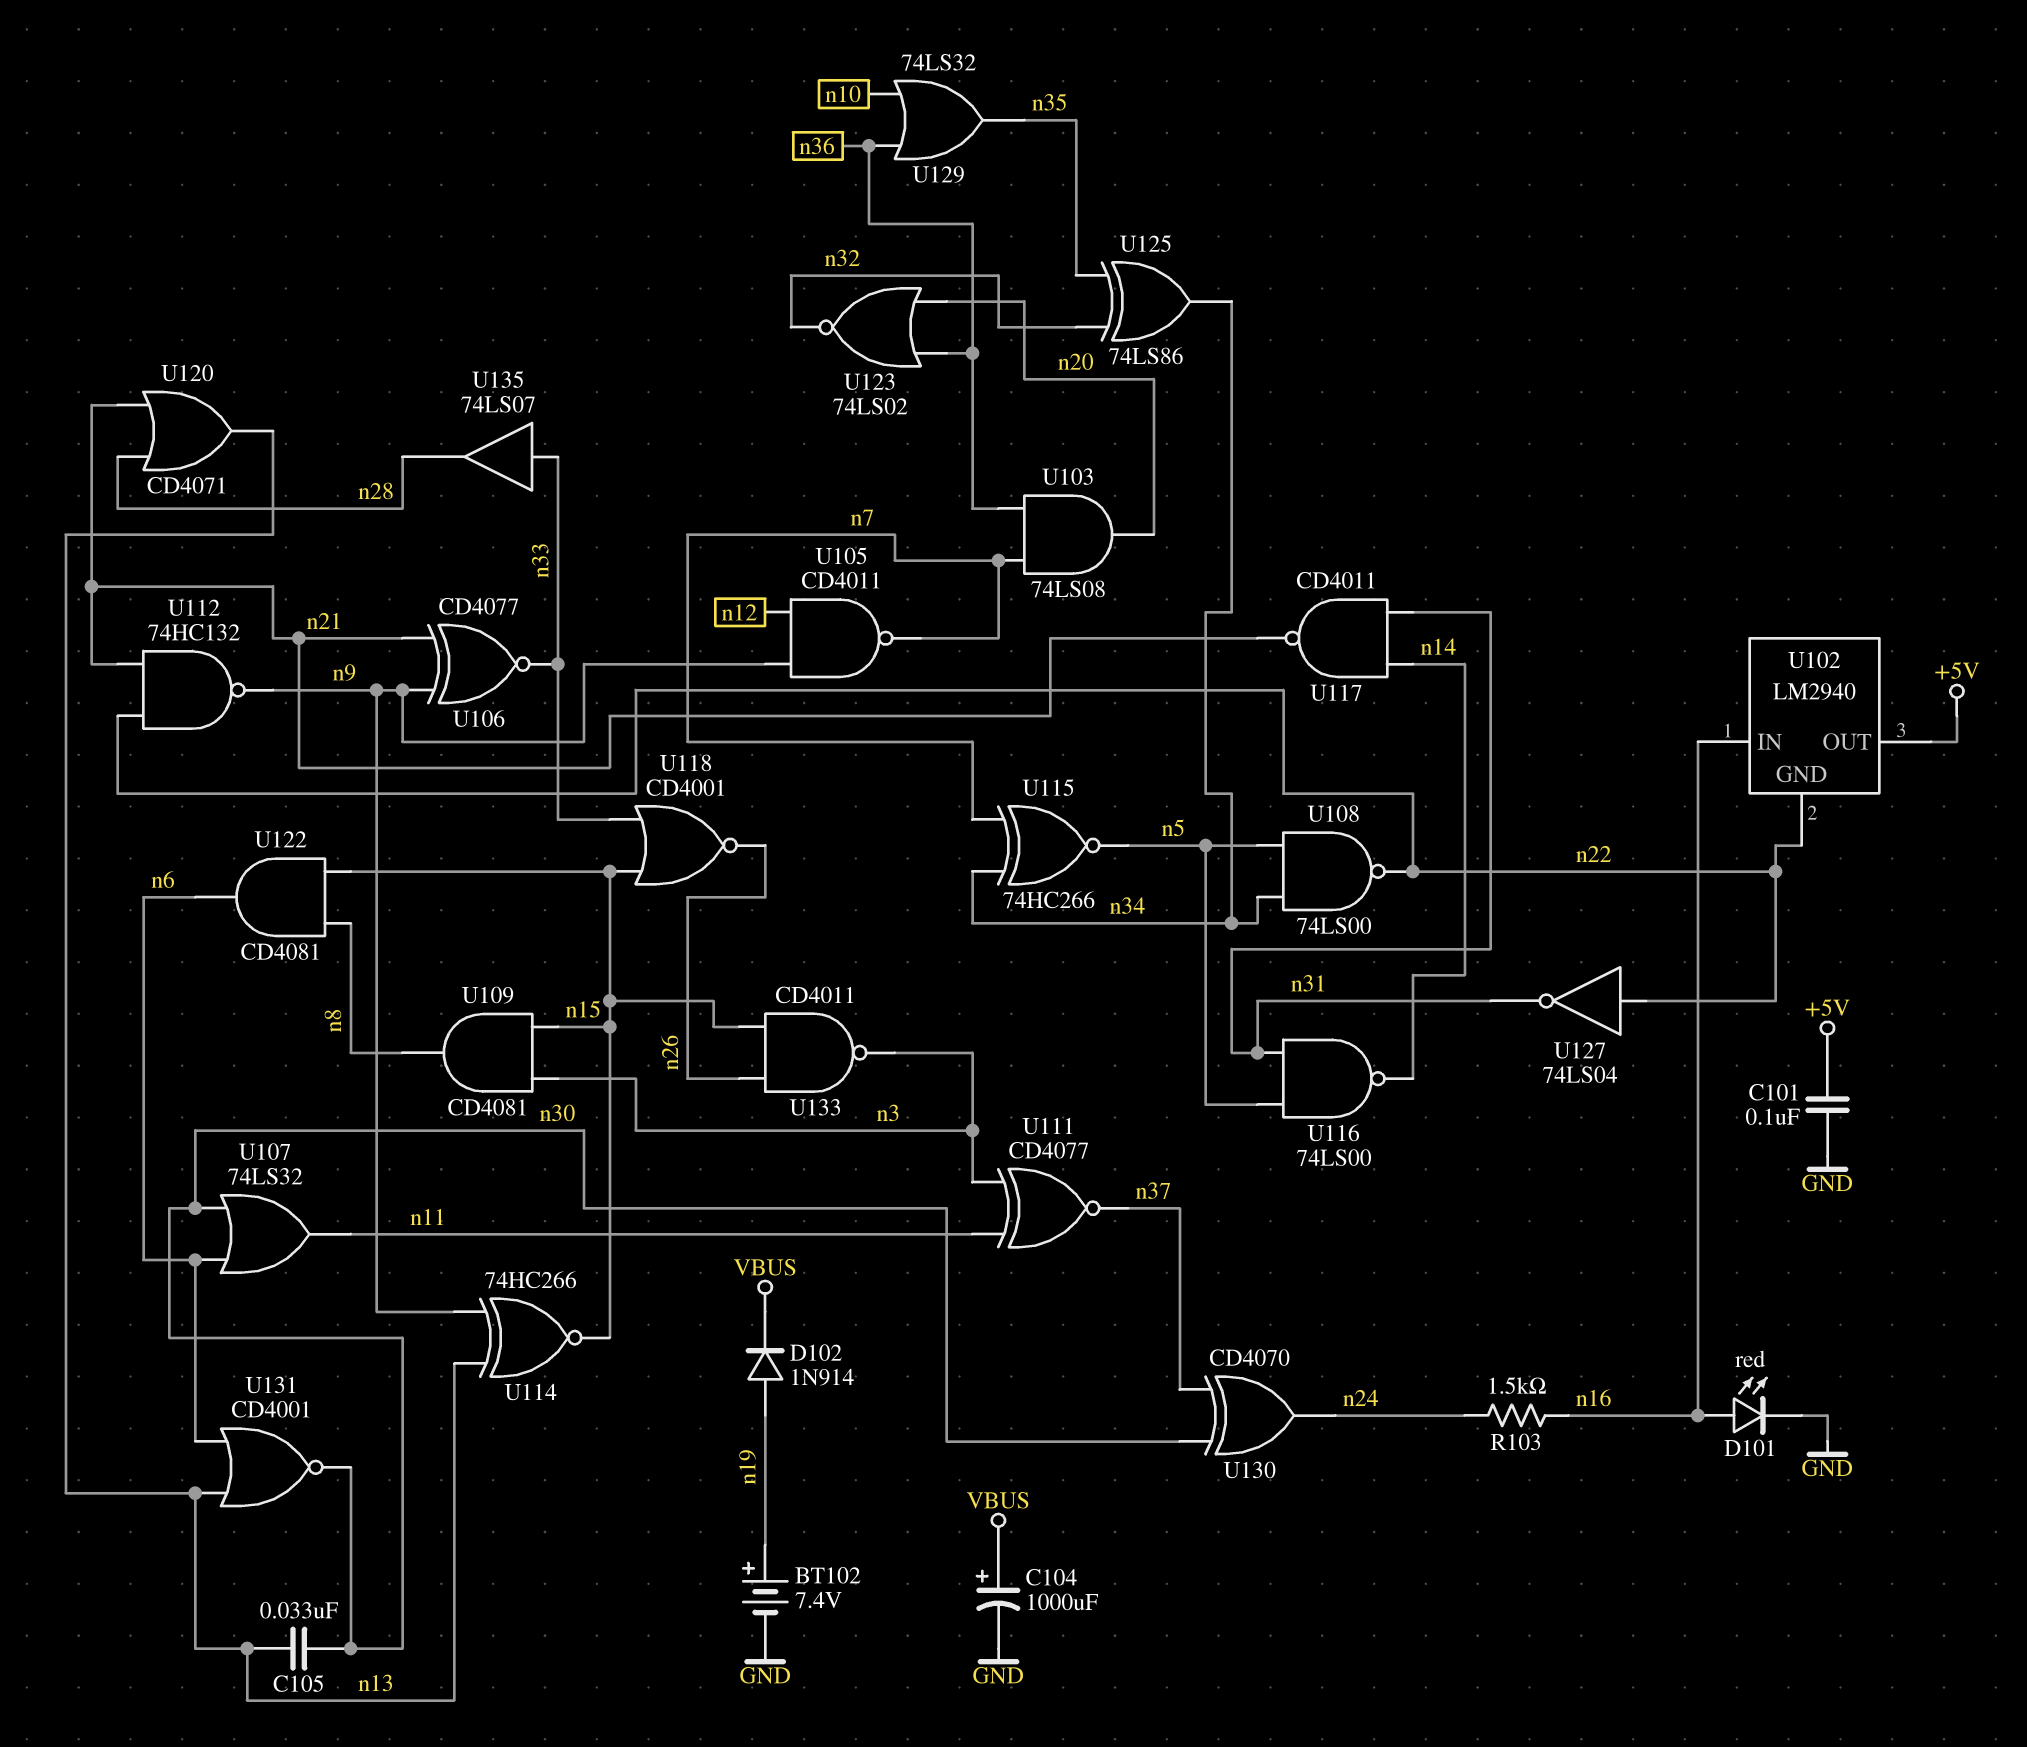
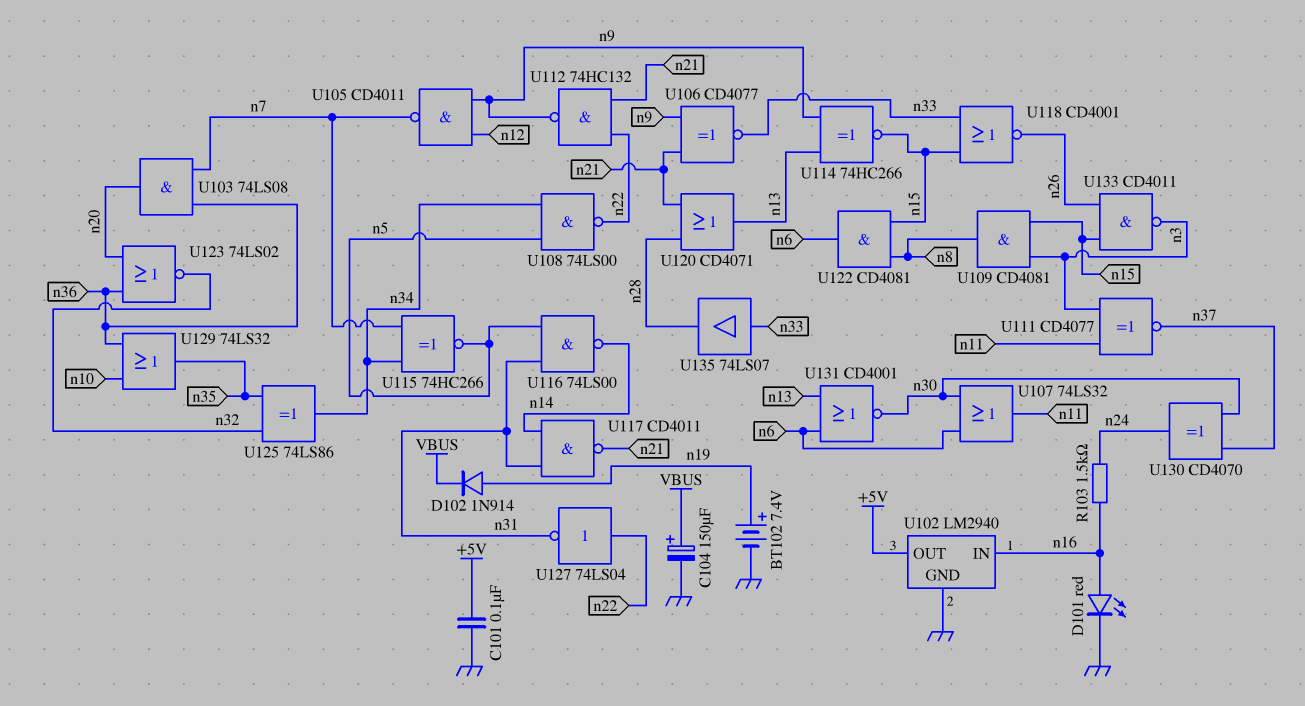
C104: 1000uF (plus VBUS, minus GND) -> 150uF (plus VBUS, minus GND)
C105: 33nF (n13, n30) -> none
U102 pin GND: n22 -> GND

